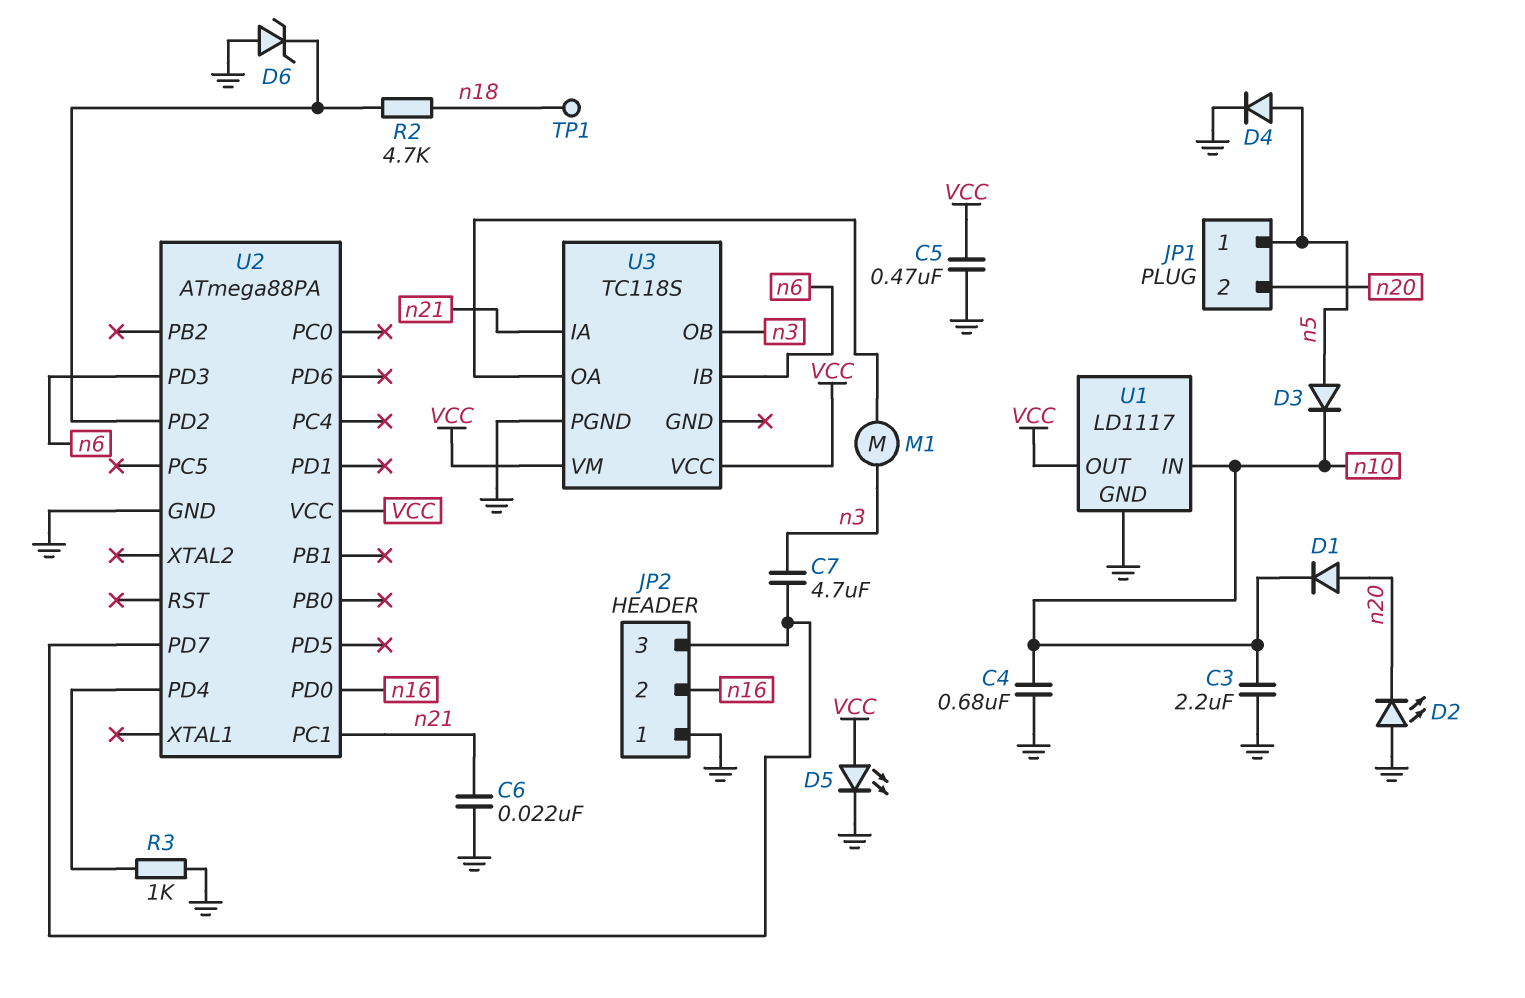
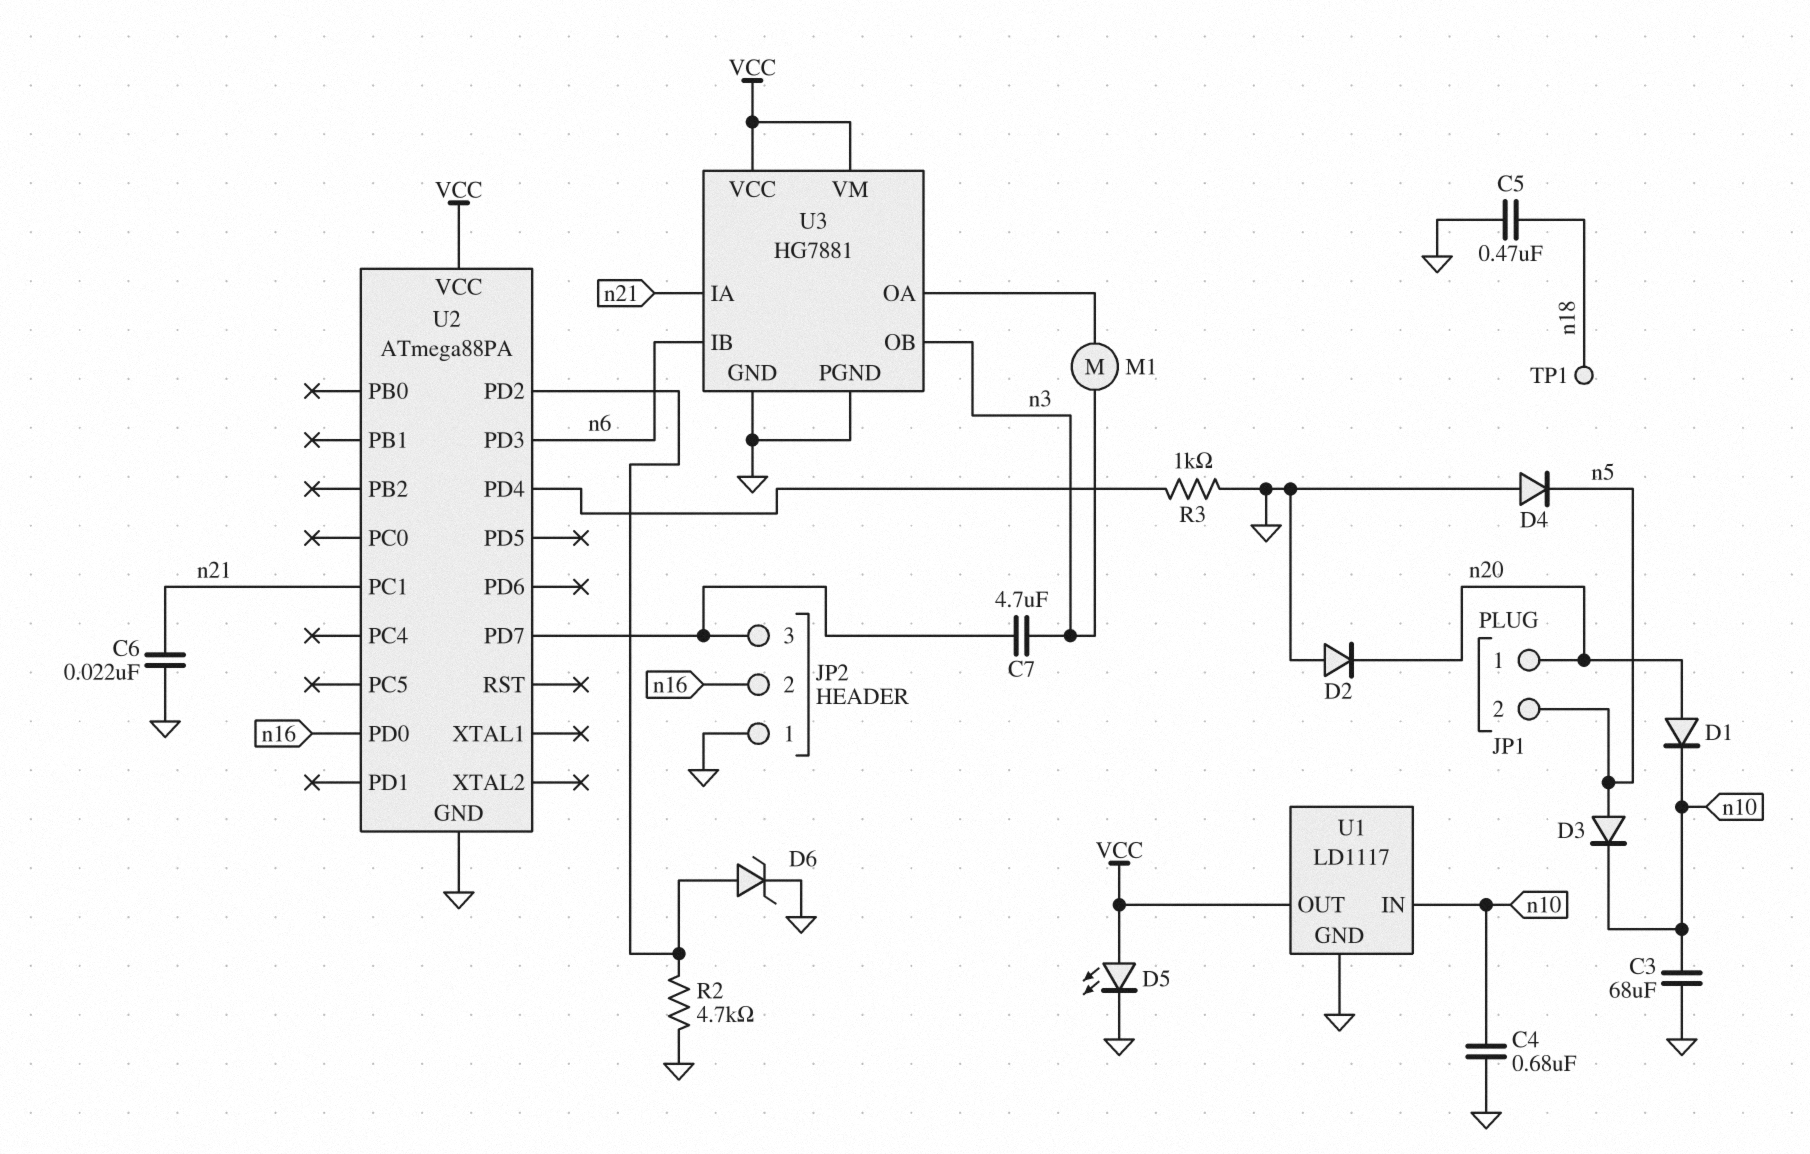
C3: 2.2uF (GND, n10) -> 68uF (GND, n10)
C5: 470nF (GND, VCC) -> 470nF (GND, n18)
D2: LED (A GND, K n20) -> diode (A GND, K n20)
D4: diode (A n5, K GND) -> diode (A GND, K n5)
D6: zener (A GND, K U2/PD2) -> zener (A U2/PD2, K GND)
JP1 pin 1: n5 -> n20
JP1 pin 2: n20 -> n5
R2: 4.7k (U2/PD2, n18) -> 4.7k (GND, U2/PD2)
U3: TC118S -> HG7881
U3 pin GND: none -> GND

